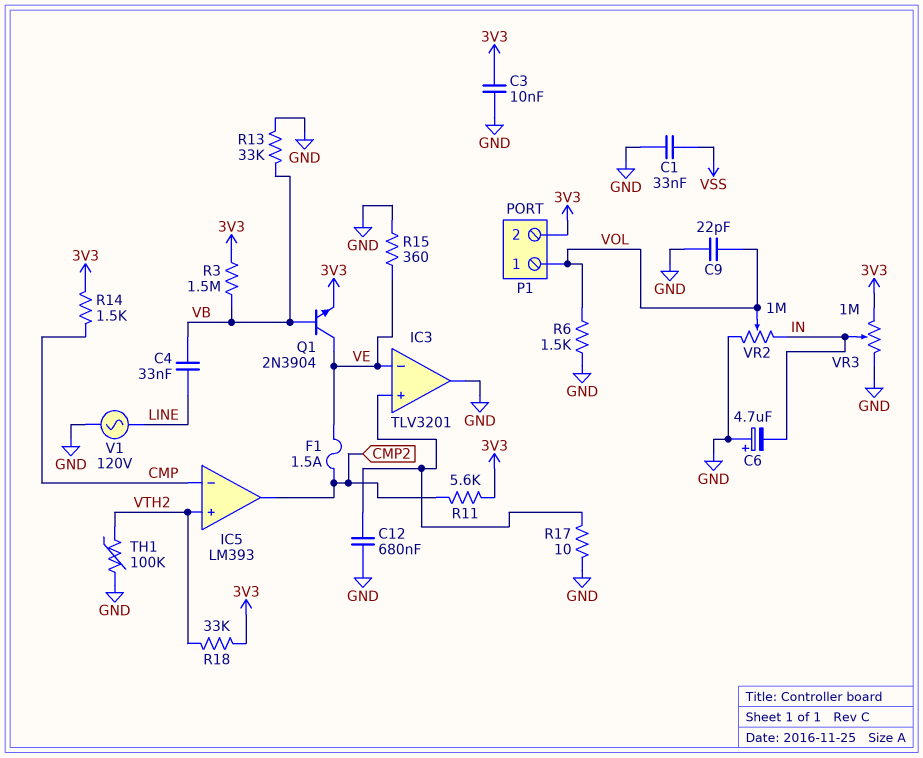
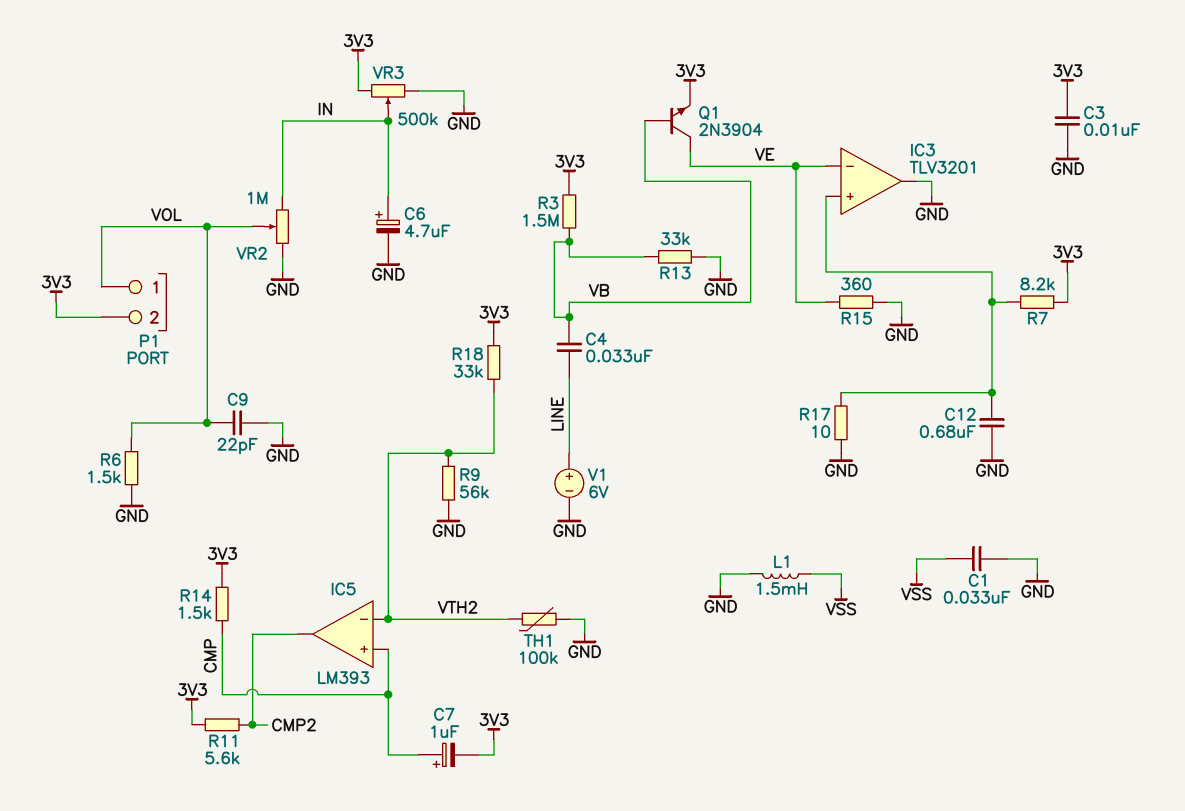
C6: 4.7uF (plus GND, minus IN) -> 4.7uF (plus IN, minus GND)
C7: none -> 1uF (plus CMP, minus 3V3)
F1: 1.5A (CMP2, VE) -> none
IC5 pin in+: VTH2 -> CMP
IC5 pin in-: CMP -> VTH2
L1: none -> 1.5mH (GND, VSS)
R7: none -> 8.2k (3V3, IC3/in+)
R9: none -> 56k (GND, VTH2)
V1: AC 120V (GND, LINE) -> 6V (plus LINE, minus GND)
VR3: 1M (3V3, GND, wiper IN) -> 500k (3V3, GND, wiper IN)

